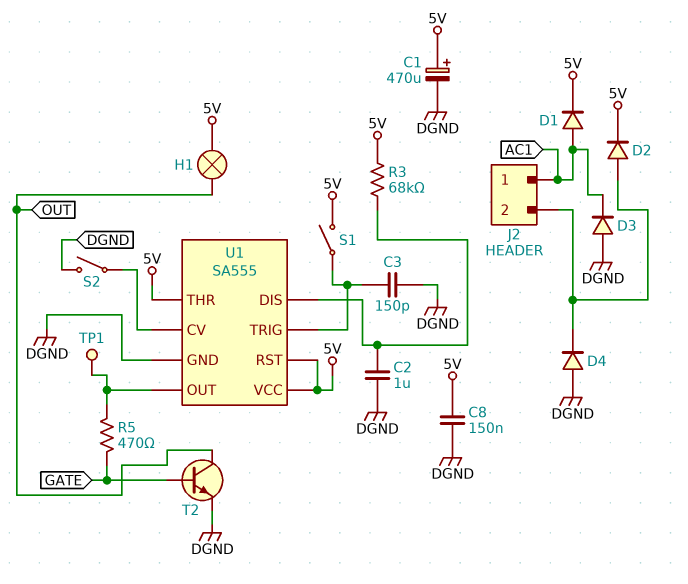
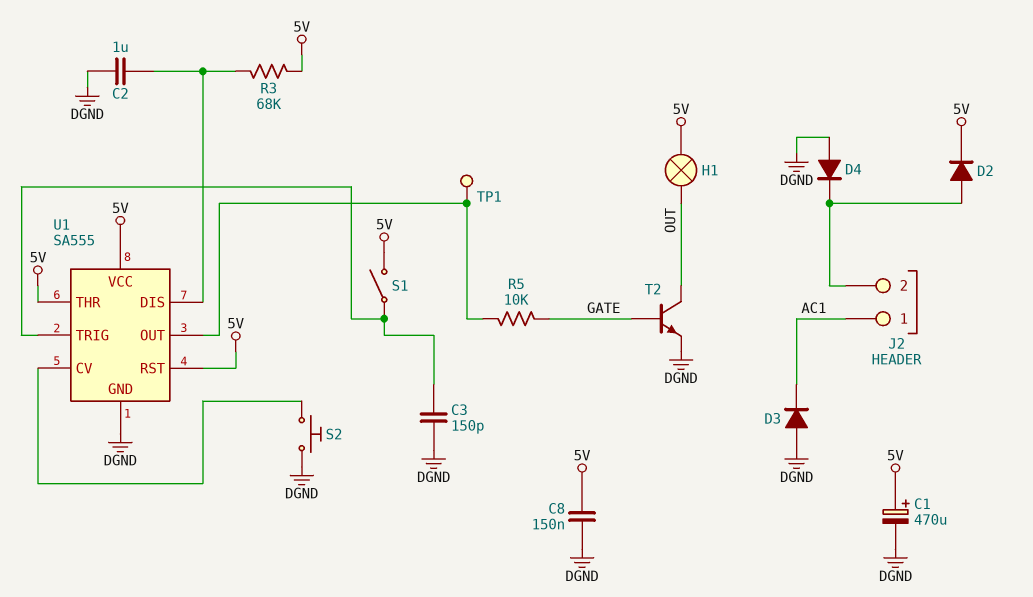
D1: diode (A AC1, K 5V) -> none
R5: 470 (GATE, U1/OUT) -> 10k (GATE, U1/OUT)
S2: switch (DGND, U1/CV) -> button (DGND, U1/CV)

